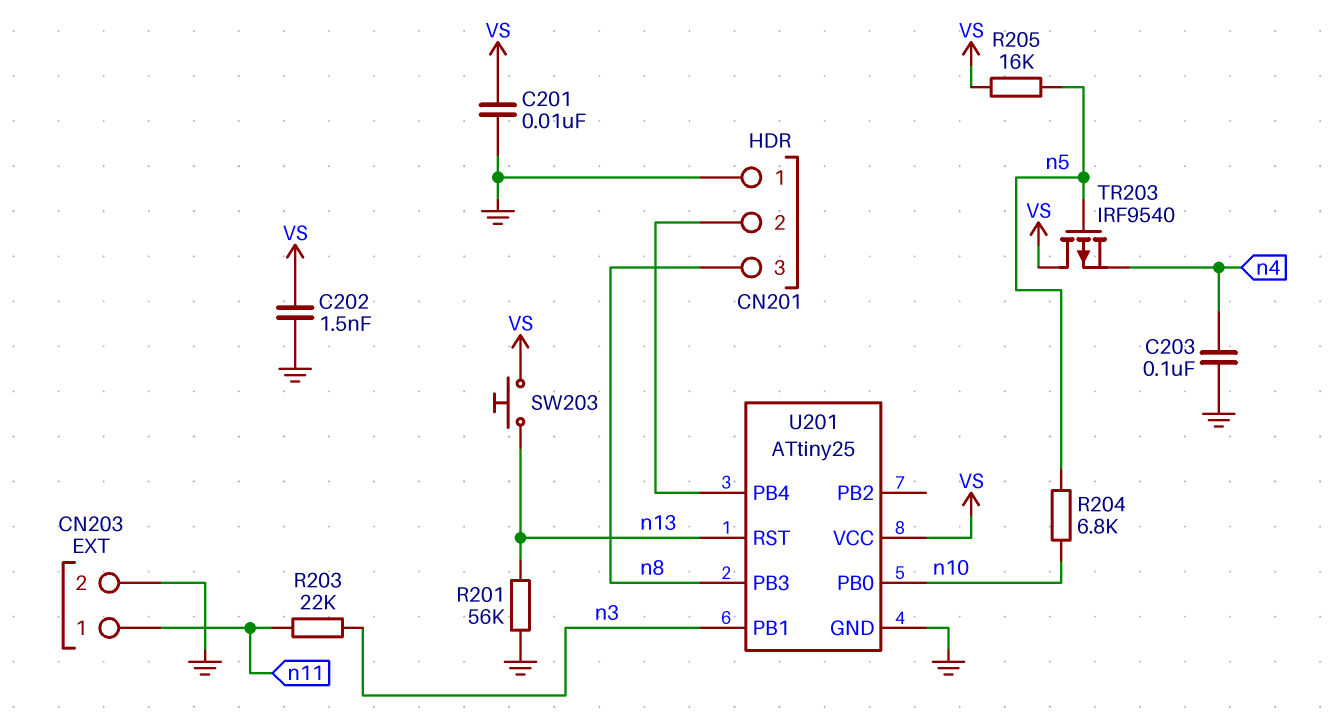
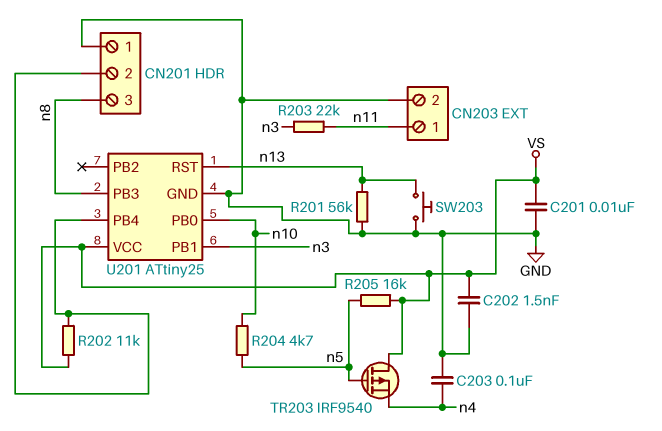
R202: none -> 11k (CN201/2, VS)
R204: 6.8k (n5, n10) -> 4.7k (n5, n10)
SW203: button (VS, n13) -> button (GND, n13)

